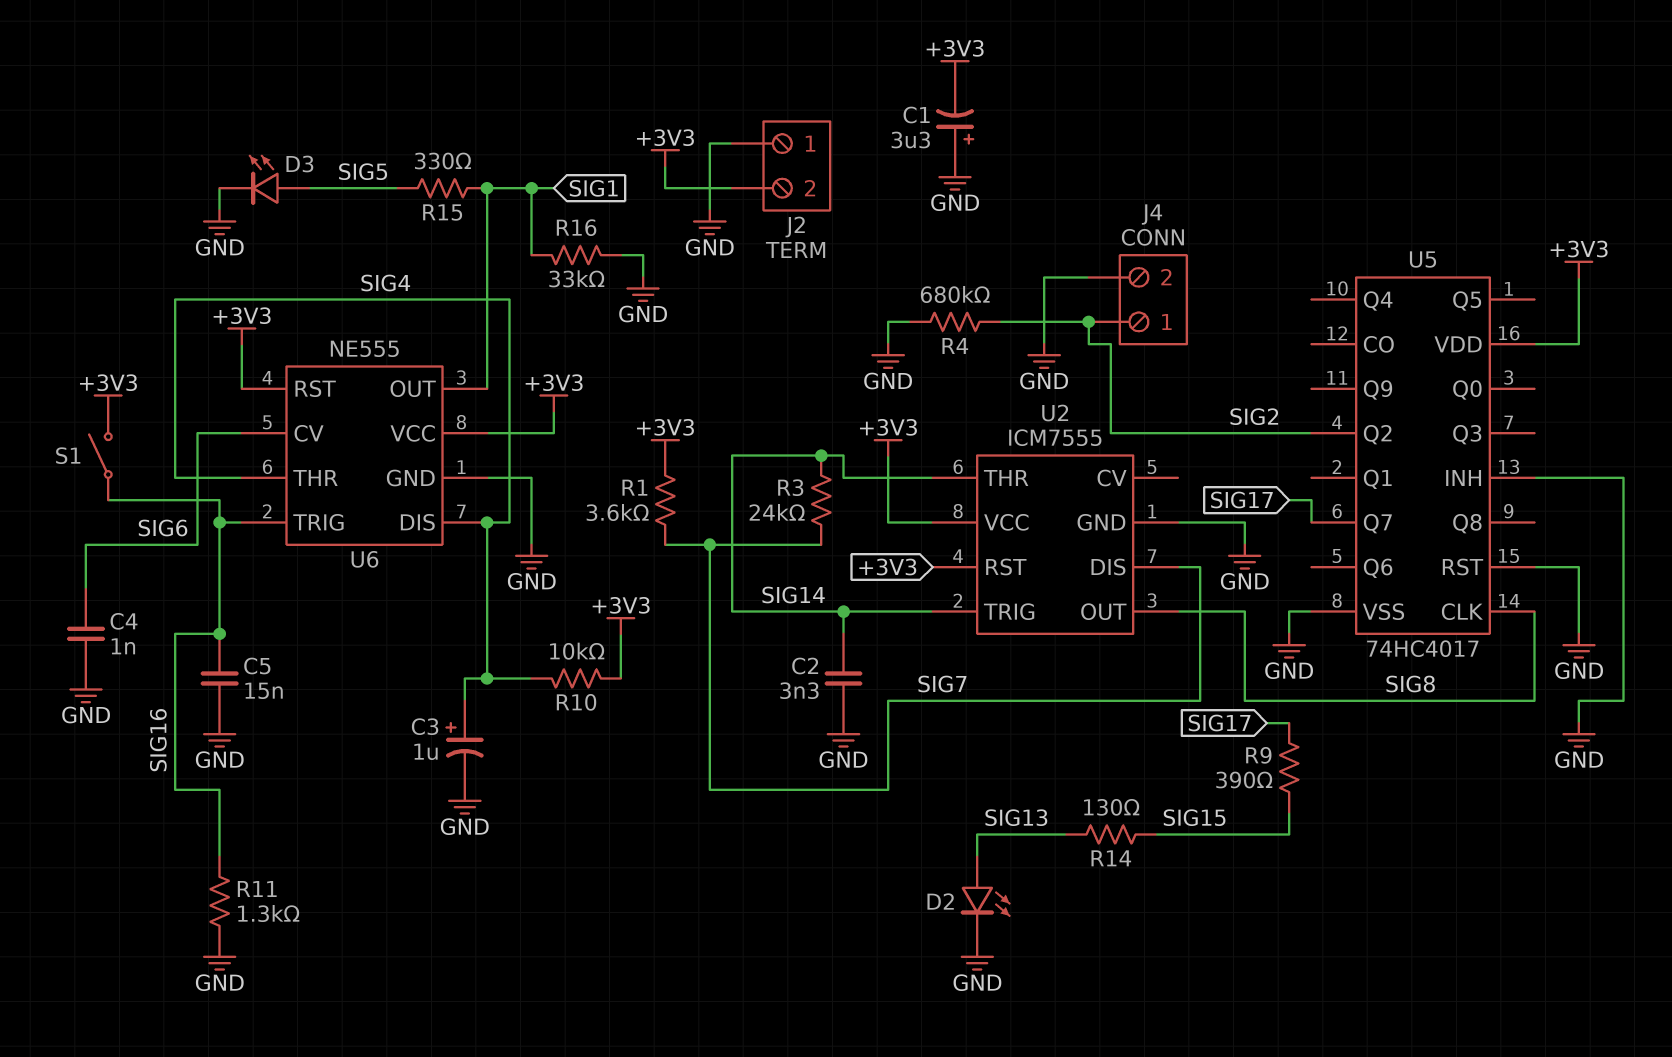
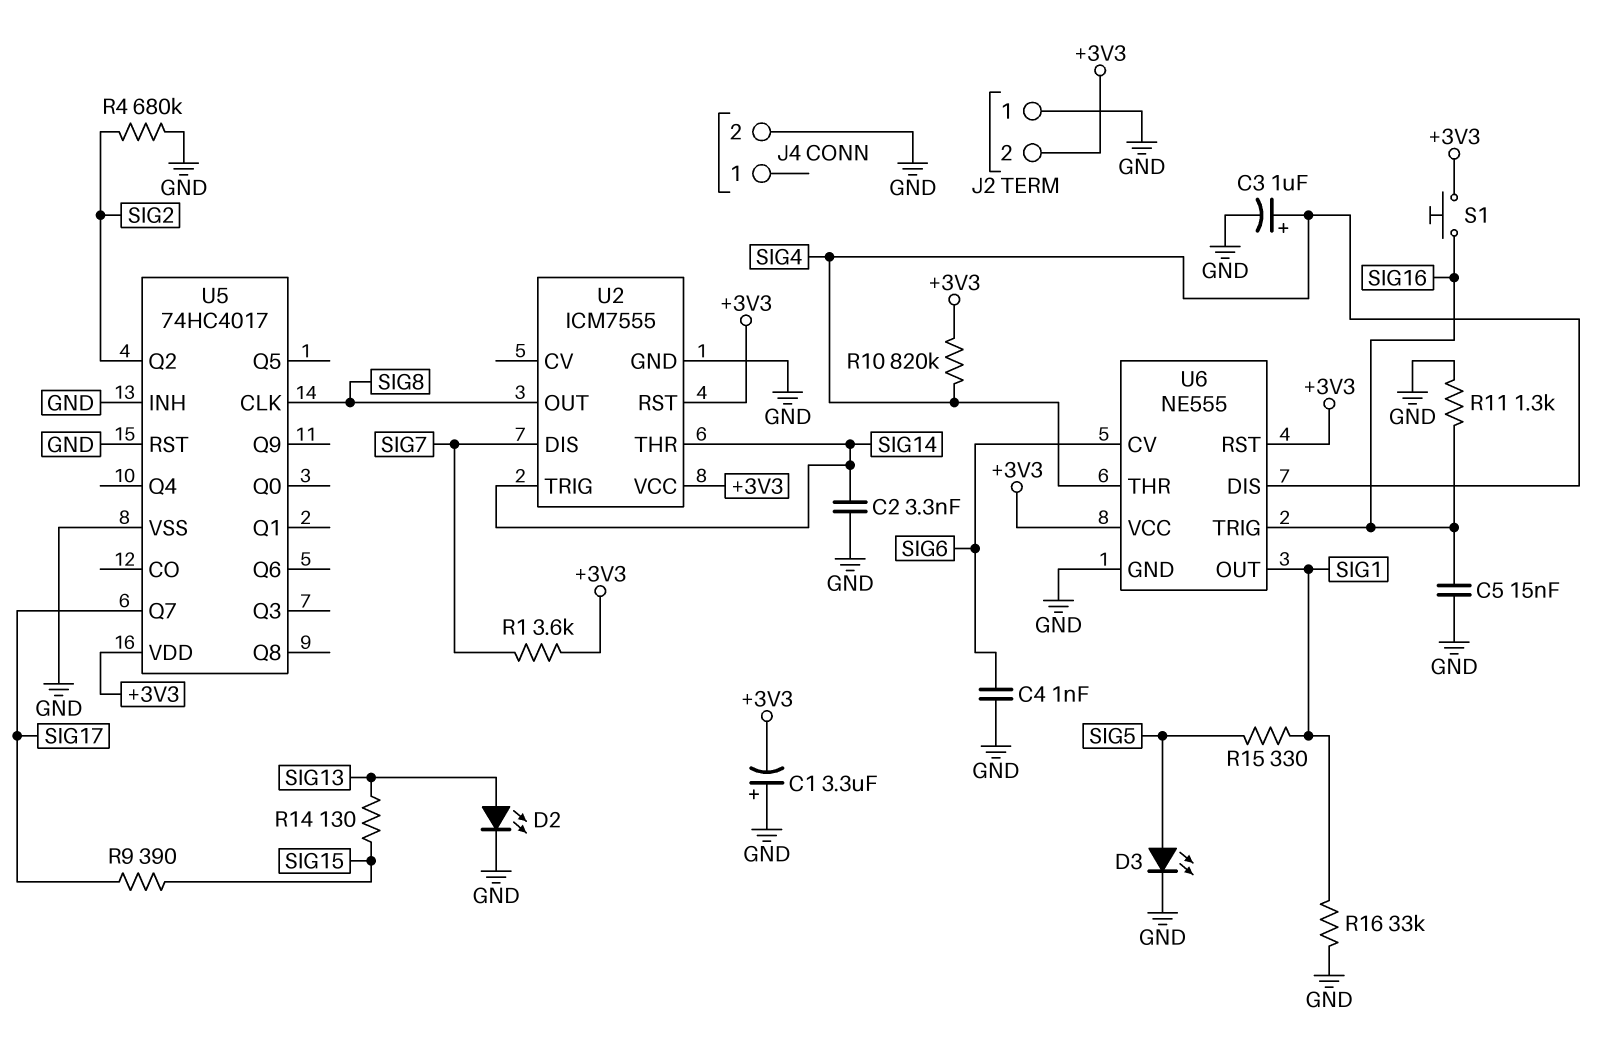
J4 pin 1: SIG2 -> none
R3: 24k (SIG7, SIG14) -> none
R10: 10k (+3V3, SIG4) -> 820k (+3V3, SIG4)
S1: switch (+3V3, SIG16) -> button (+3V3, SIG16)

